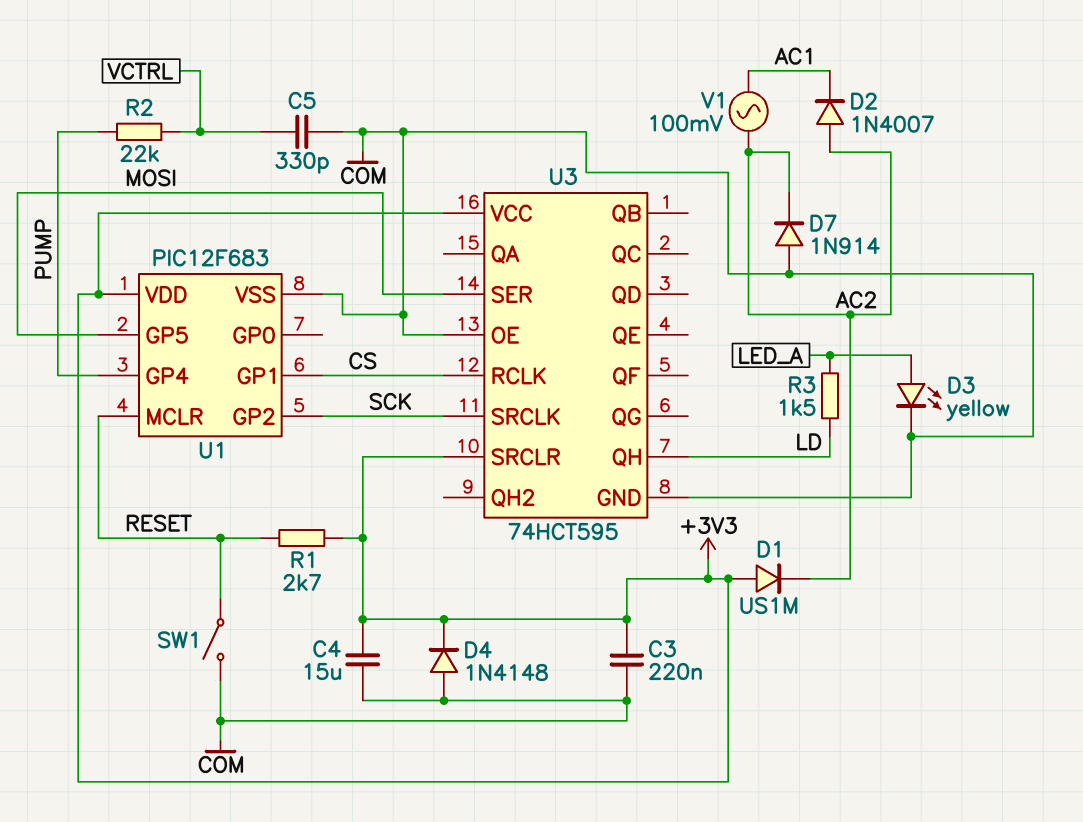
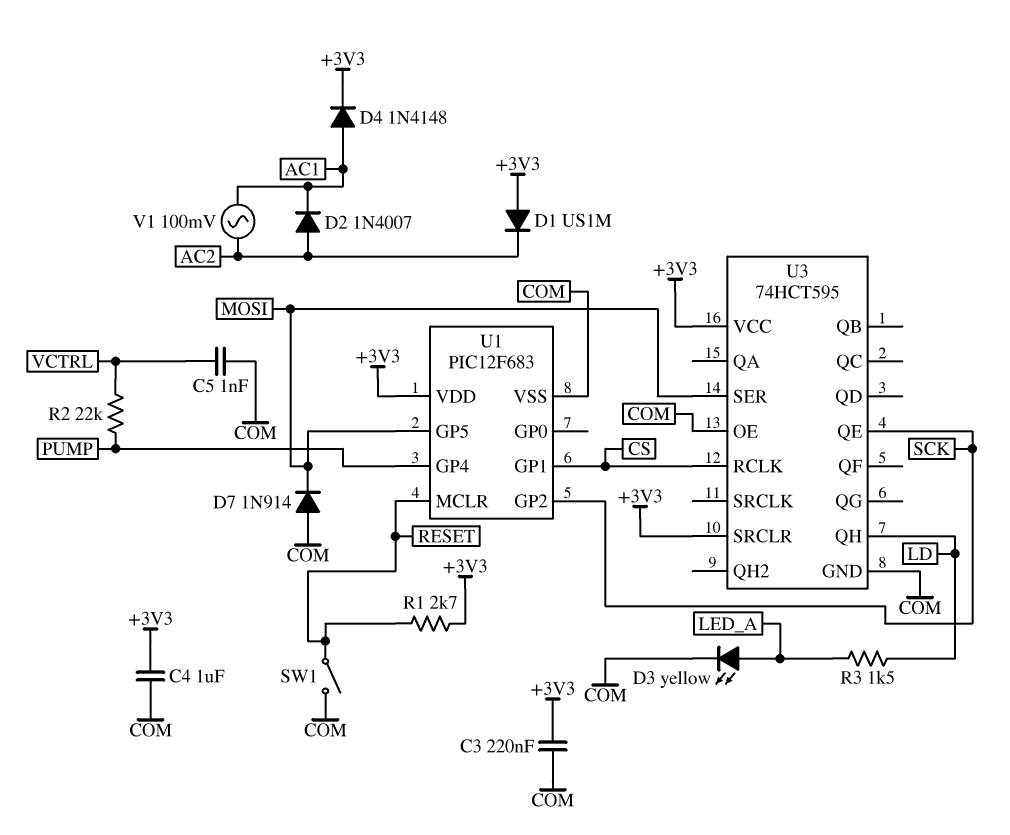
C4: 15uF (+3V3, COM) -> 1uF (+3V3, COM)
C5: 330pF (COM, VCTRL) -> 1nF (COM, VCTRL)
D4: diode 1N4148 (A COM, K +3V3) -> diode 1N4148 (A AC1, K +3V3)
D7: diode 1N914 (A COM, K AC2) -> diode 1N914 (A COM, K MOSI)
U3 pin QE: none -> SCK
U3 pin SRCLK: SCK -> none

